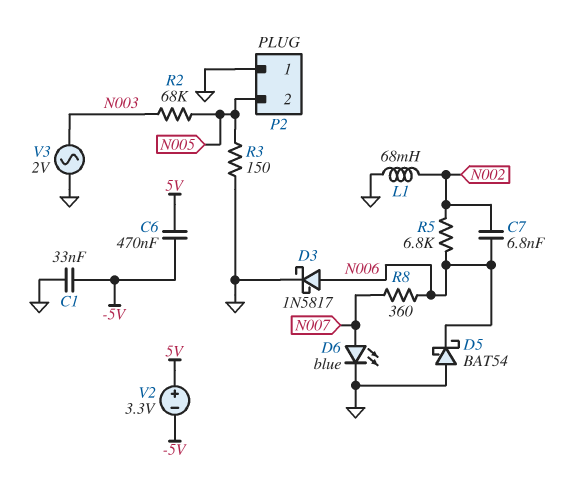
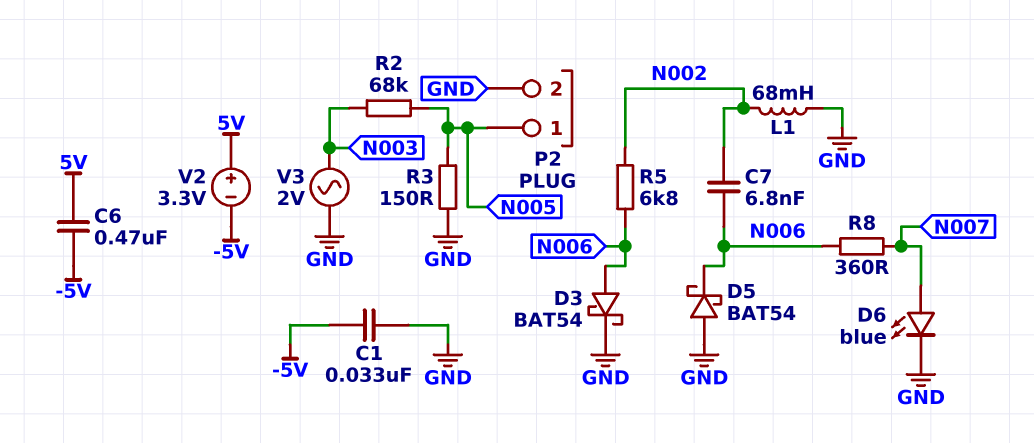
D3: schottky 1N5817 (A N006, K GND) -> schottky BAT54 (A N006, K GND)
P2 pin 1: GND -> N005
P2 pin 2: N005 -> GND

